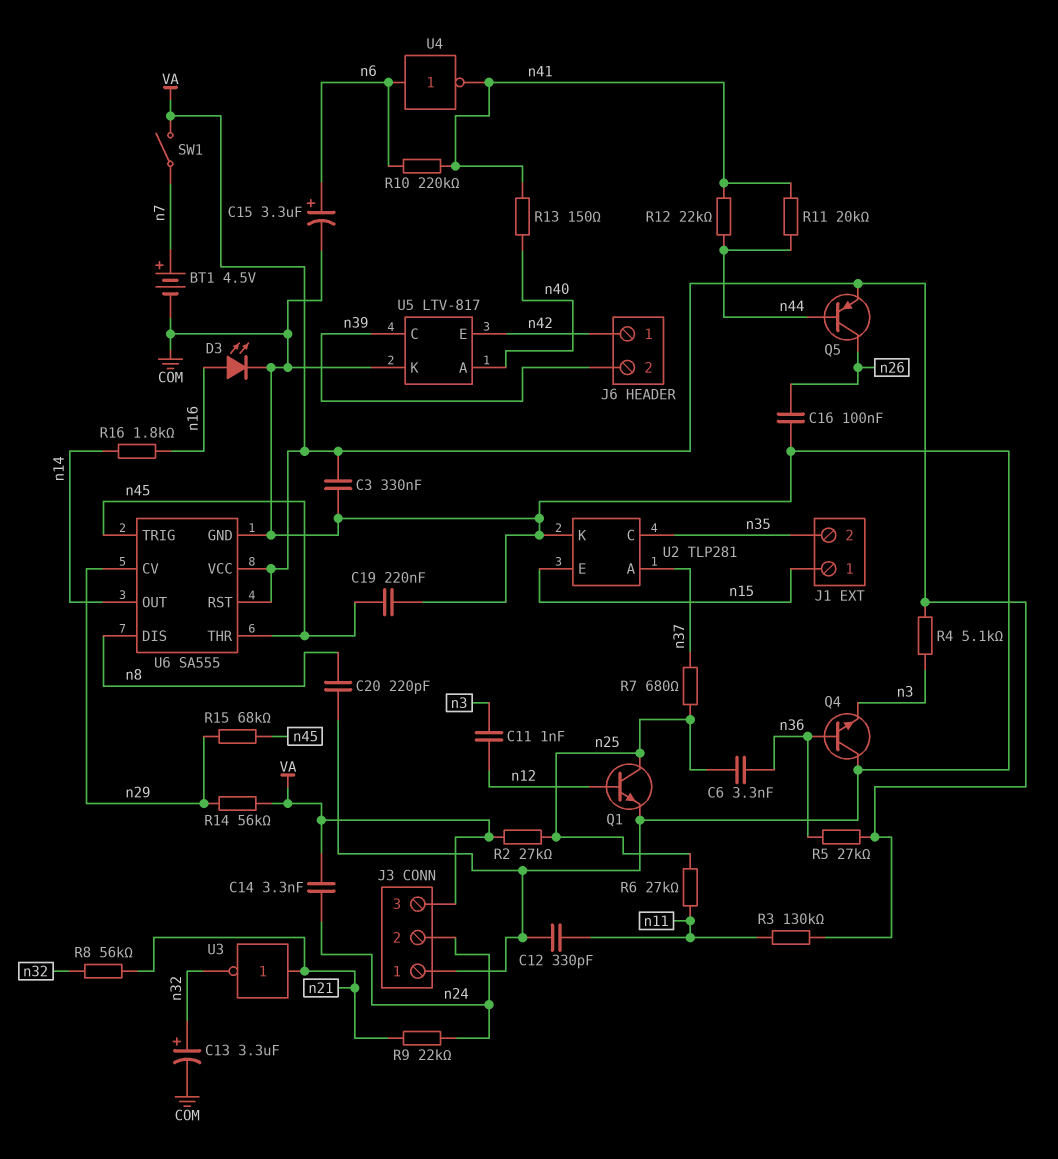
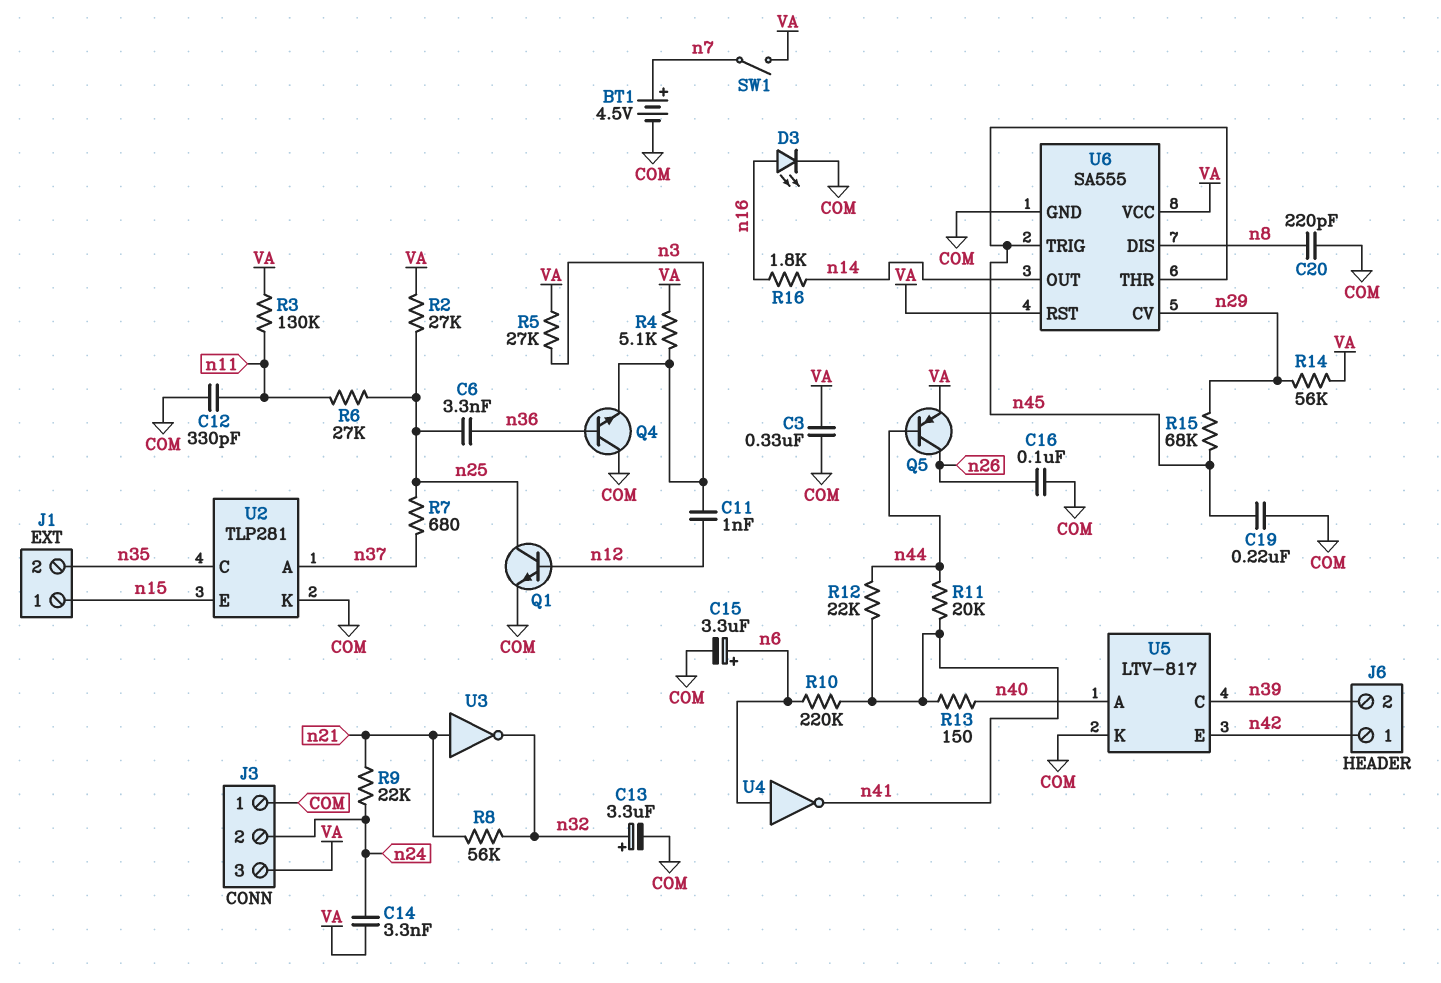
R5: 27k (VA, n36) -> 27k (VA, n3)

